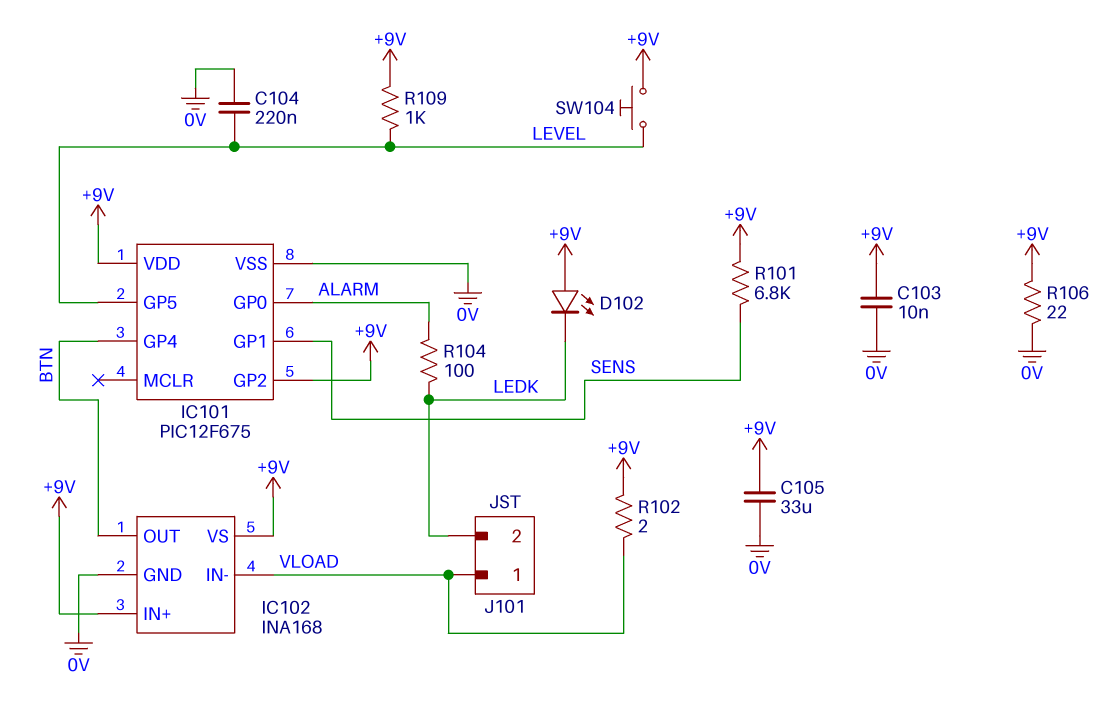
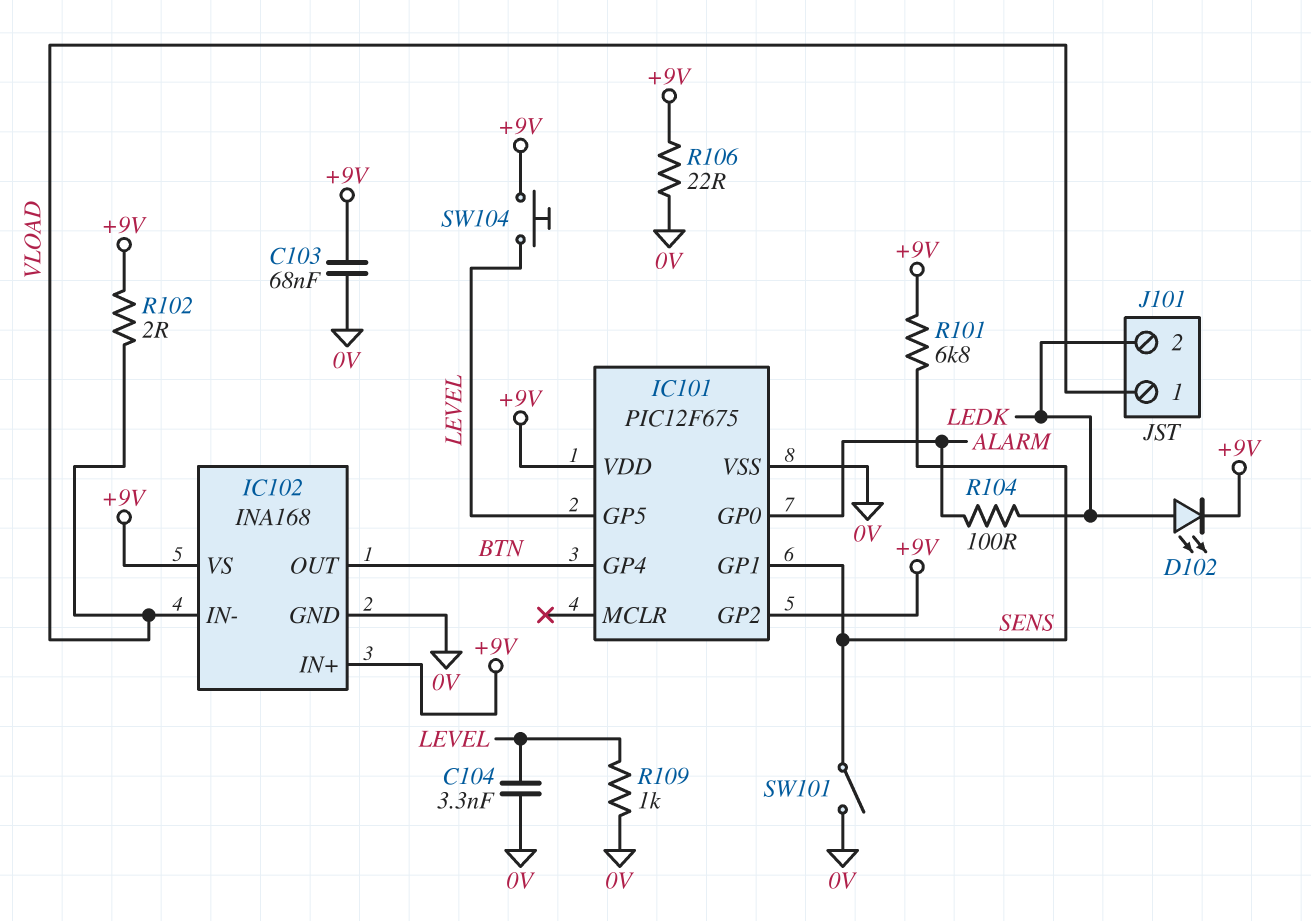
C103: 10nF (+9V, 0V) -> 68nF (+9V, 0V)
C104: 220nF (0V, LEVEL) -> 3.3nF (0V, LEVEL)
C105: 33uF (+9V, 0V) -> none
D102: LED (A +9V, K LEDK) -> LED (A LEDK, K +9V)
R109: 1k (+9V, LEVEL) -> 1k (0V, LEVEL)
SW101: none -> switch (0V, SENS)

